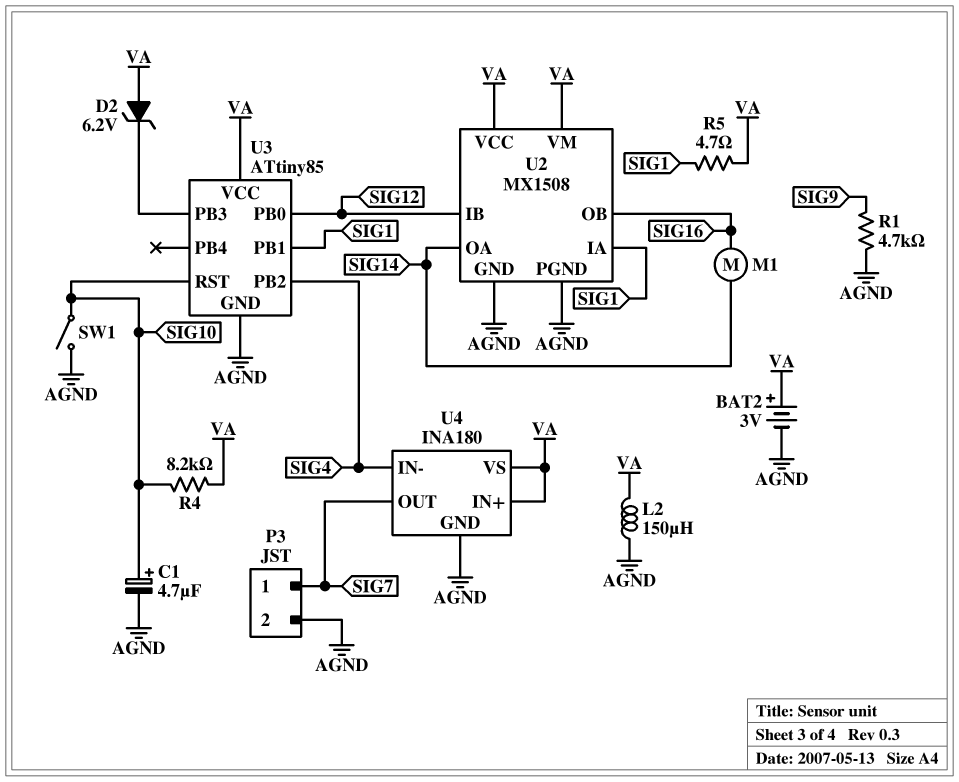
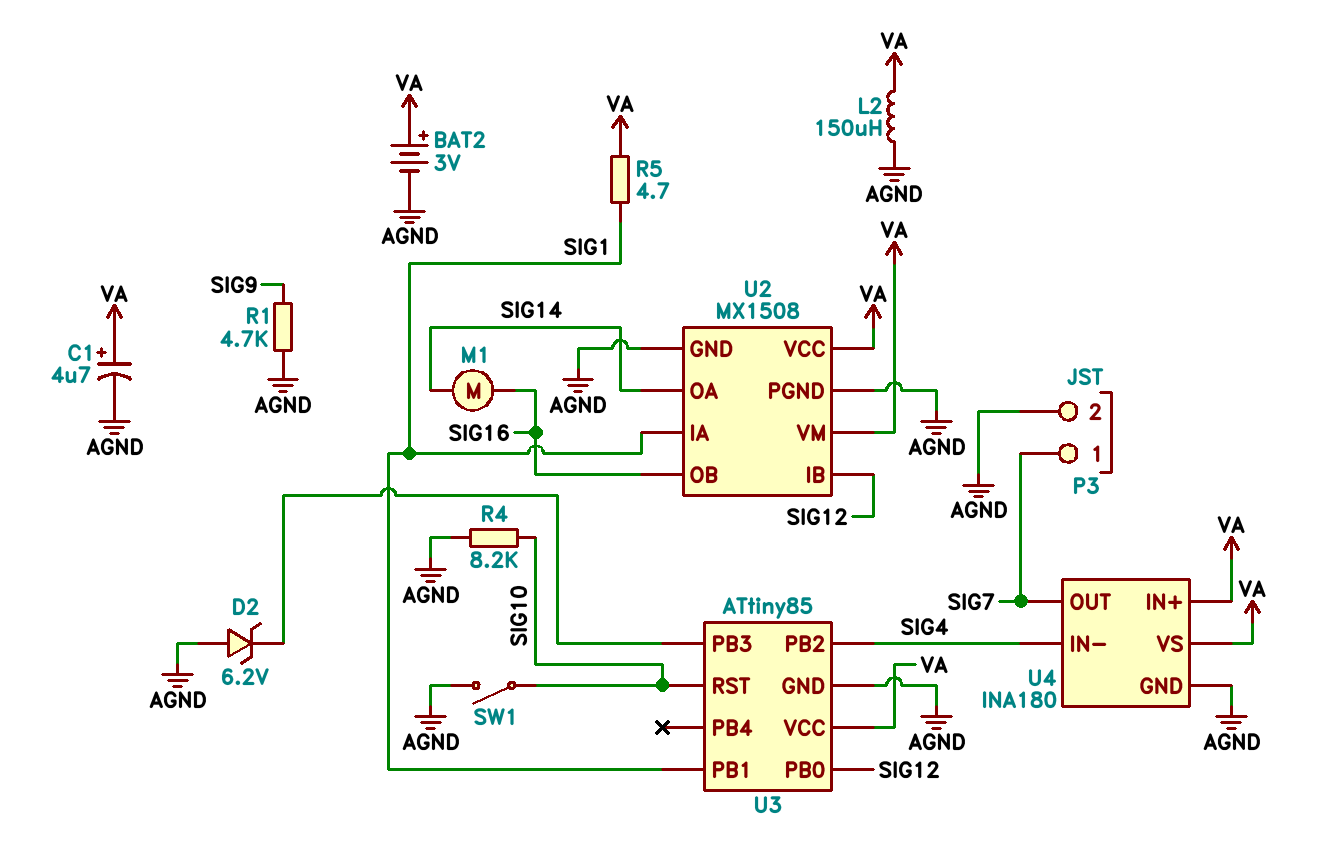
C1: 4.7uF (plus SIG10, minus AGND) -> 4.7uF (plus VA, minus AGND)
D2: zener 6.2V (A VA, K U3/PB3) -> zener 6.2V (A AGND, K U3/PB3)
R4: 8.2k (SIG10, VA) -> 8.2k (AGND, SIG10)

